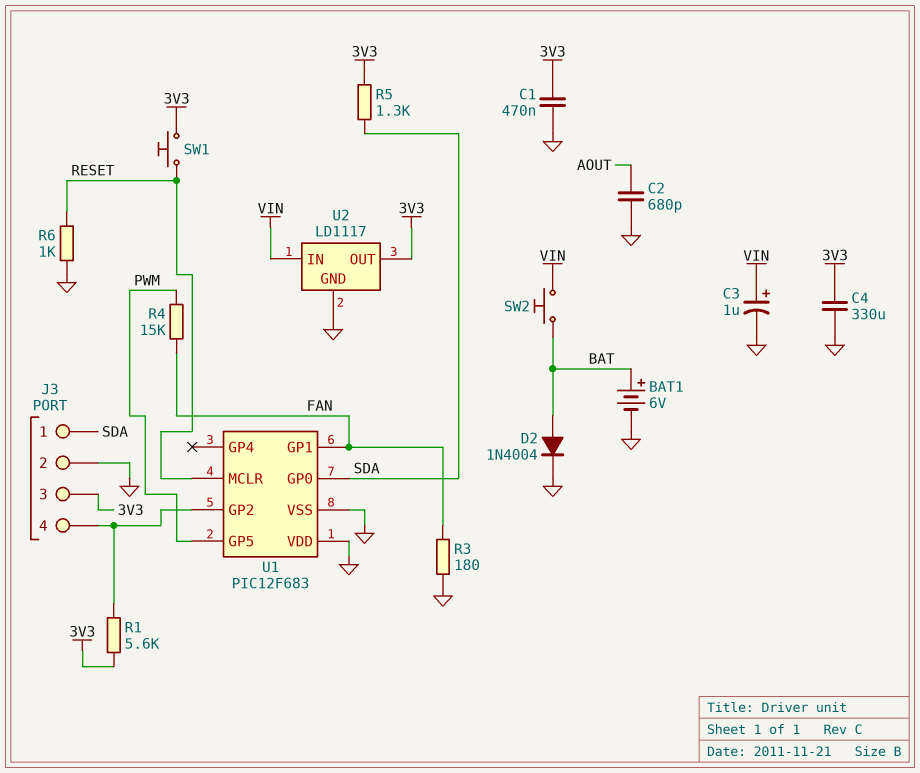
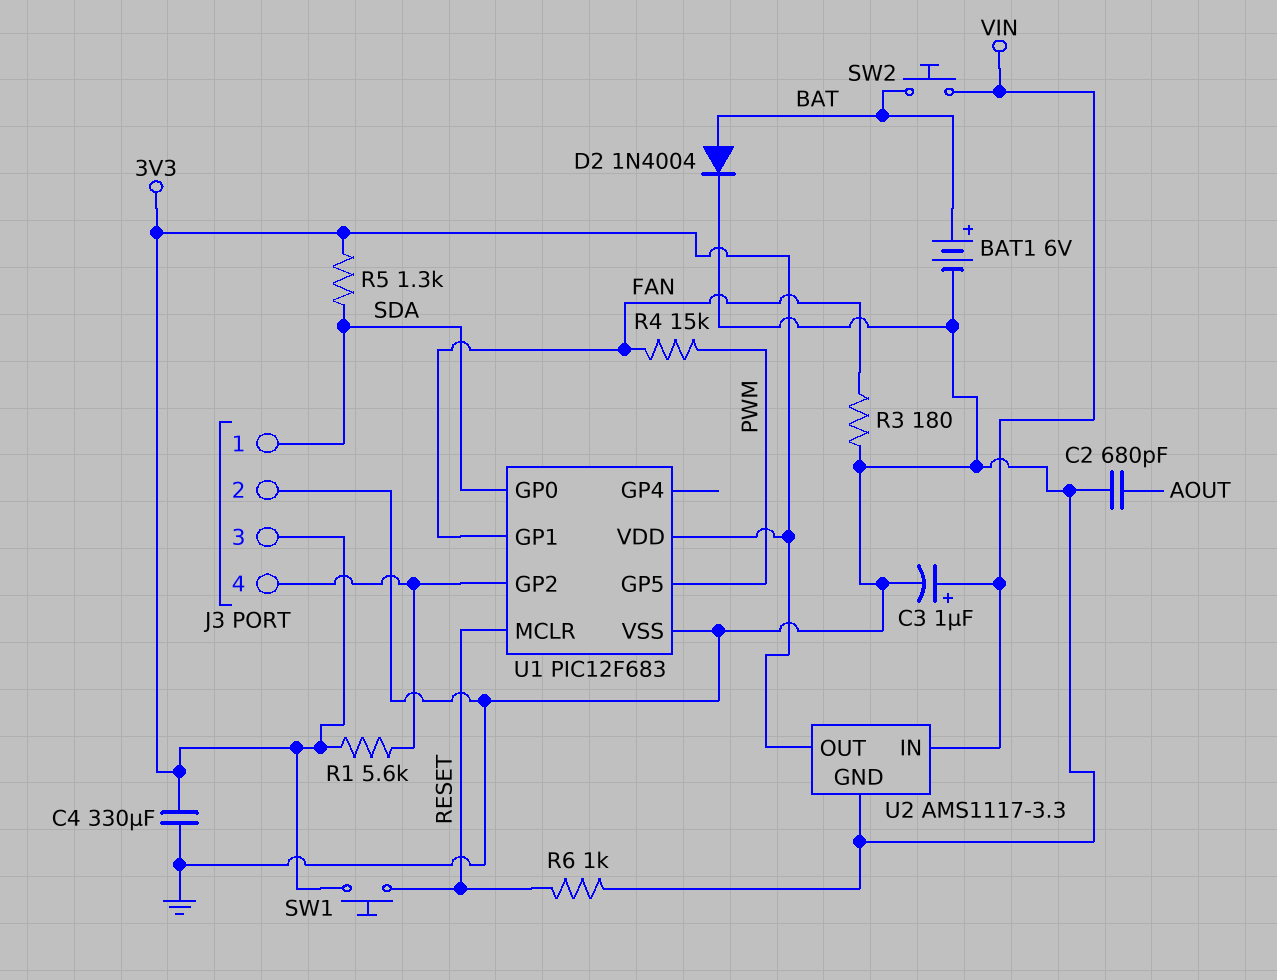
C1: 470nF (3V3, GND) -> none
U1 pin VDD: GND -> 3V3
U2: LD1117 -> AMS1117-3.3

